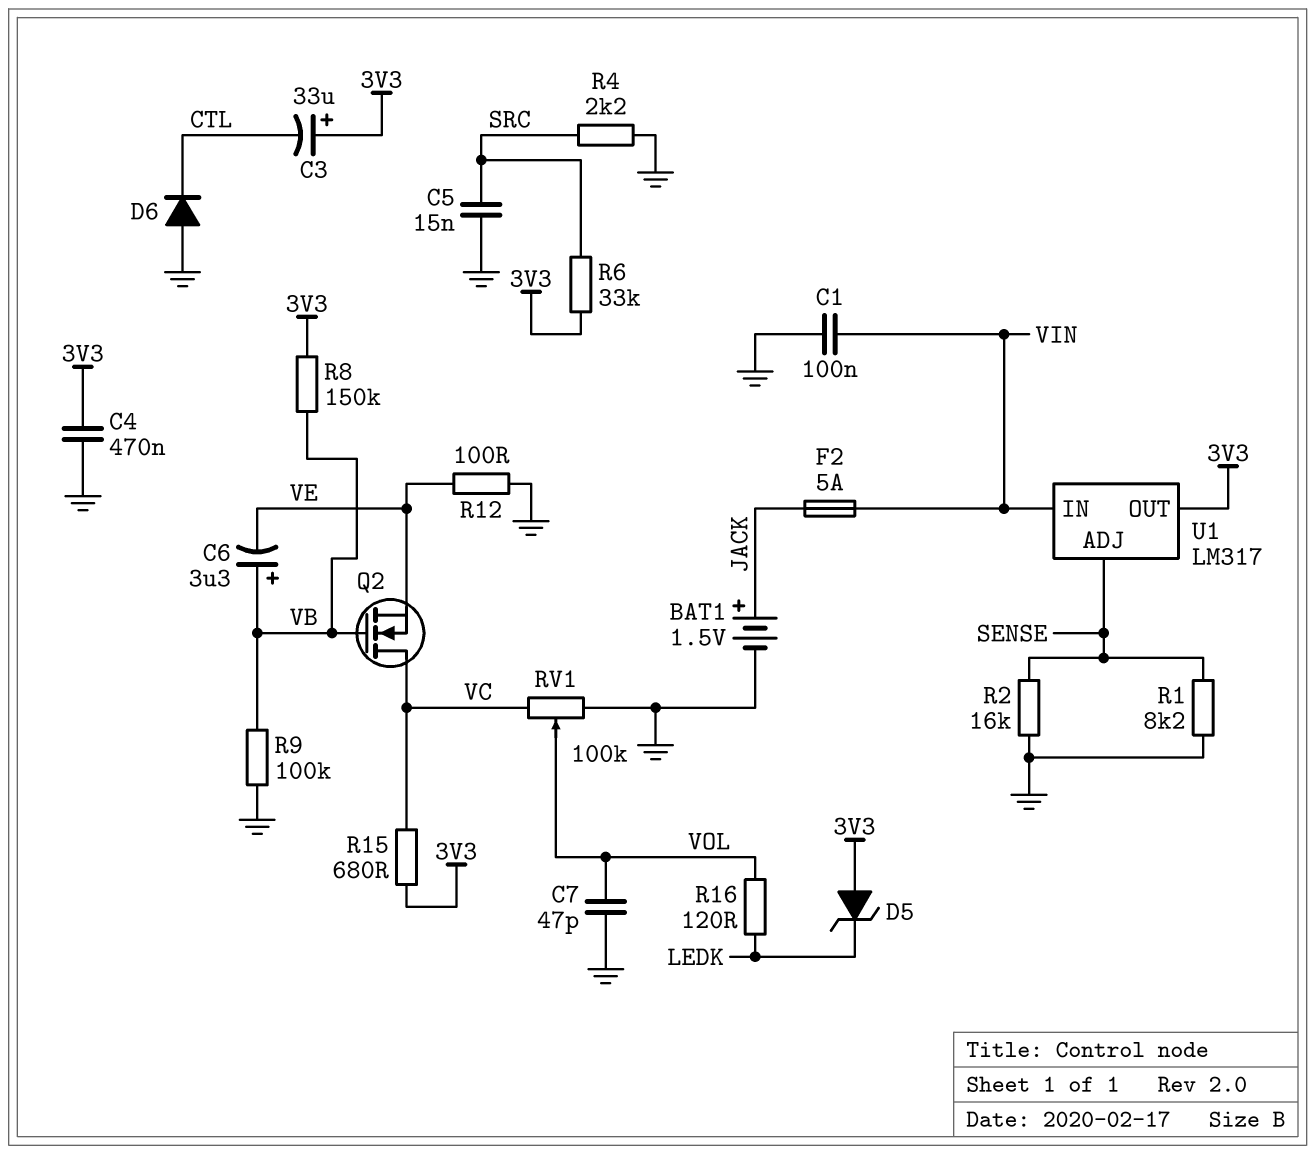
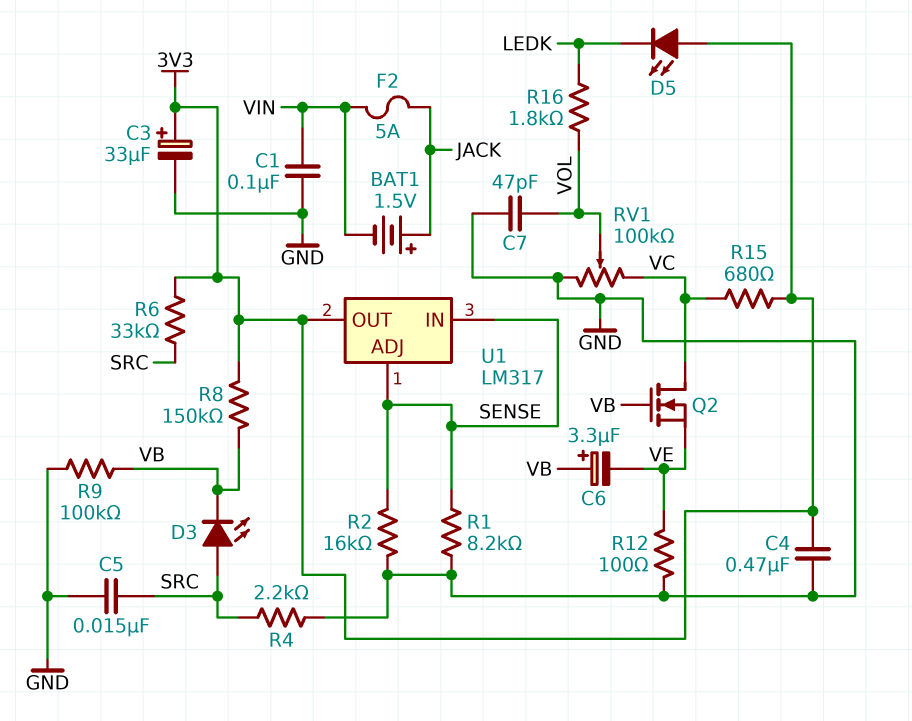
BAT1: 1.5V (plus JACK, minus GND) -> 1.5V (plus JACK, minus VIN)
C3: 33uF (plus 3V3, minus CTL) -> 33uF (plus 3V3, minus GND)
D3: none -> LED (A SRC, K VB)
D5: zener (A 3V3, K LEDK) -> LED (A 3V3, K LEDK)
D6: diode (A GND, K CTL) -> none
R16: 120 (LEDK, VOL) -> 1.8k (LEDK, VOL)
U1 pin IN: VIN -> SENSE

